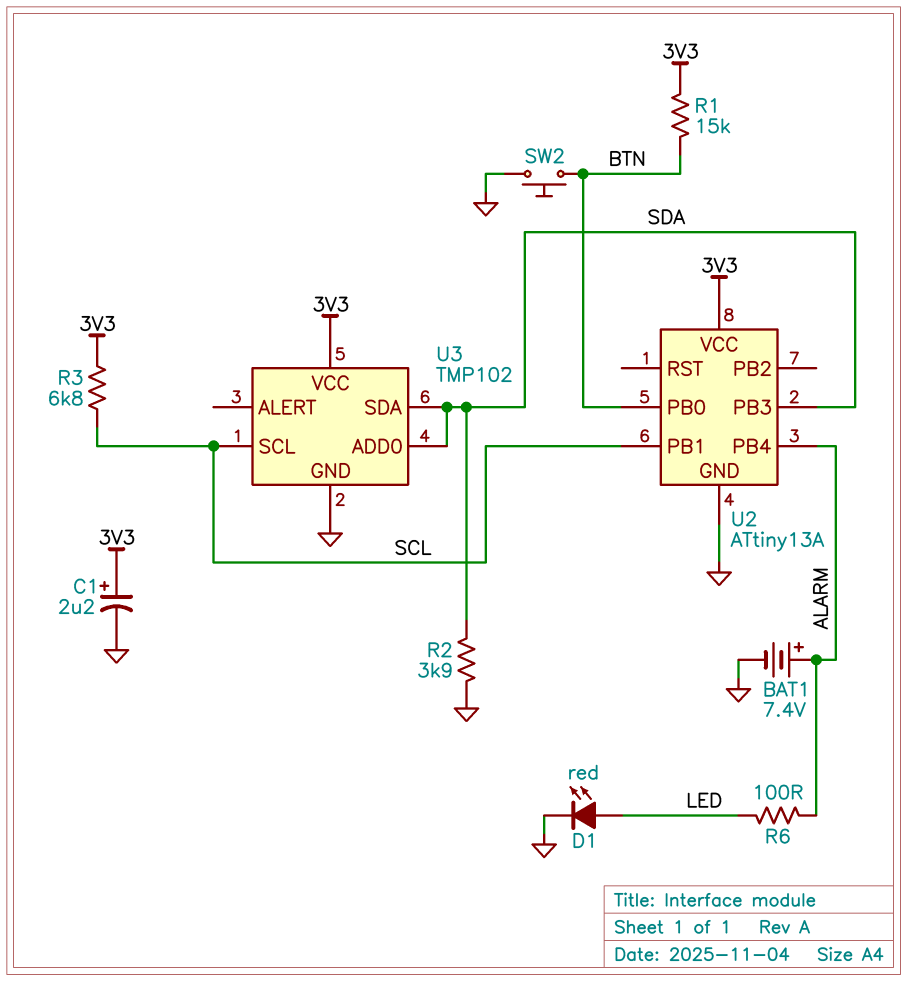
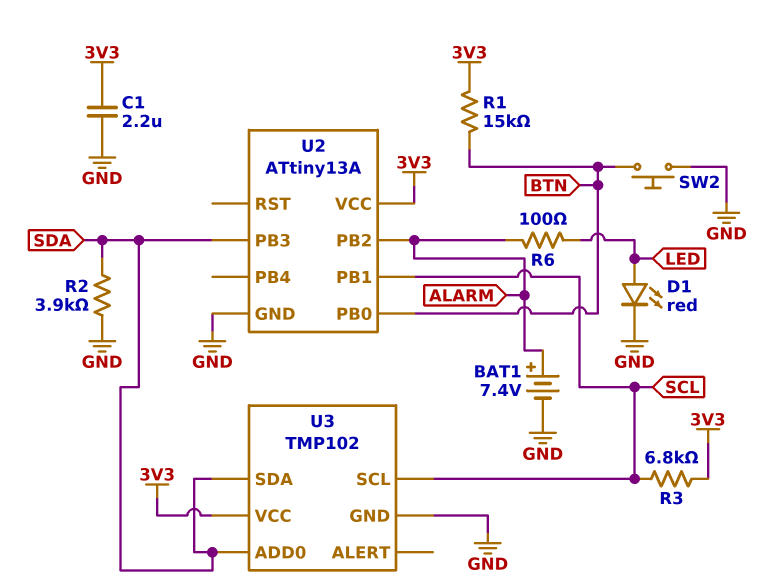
C1: 2.2uF (plus 3V3, minus GND) -> 2.2uF (3V3, GND)
U2 pin PB2: none -> ALARM
U2 pin PB4: ALARM -> none

